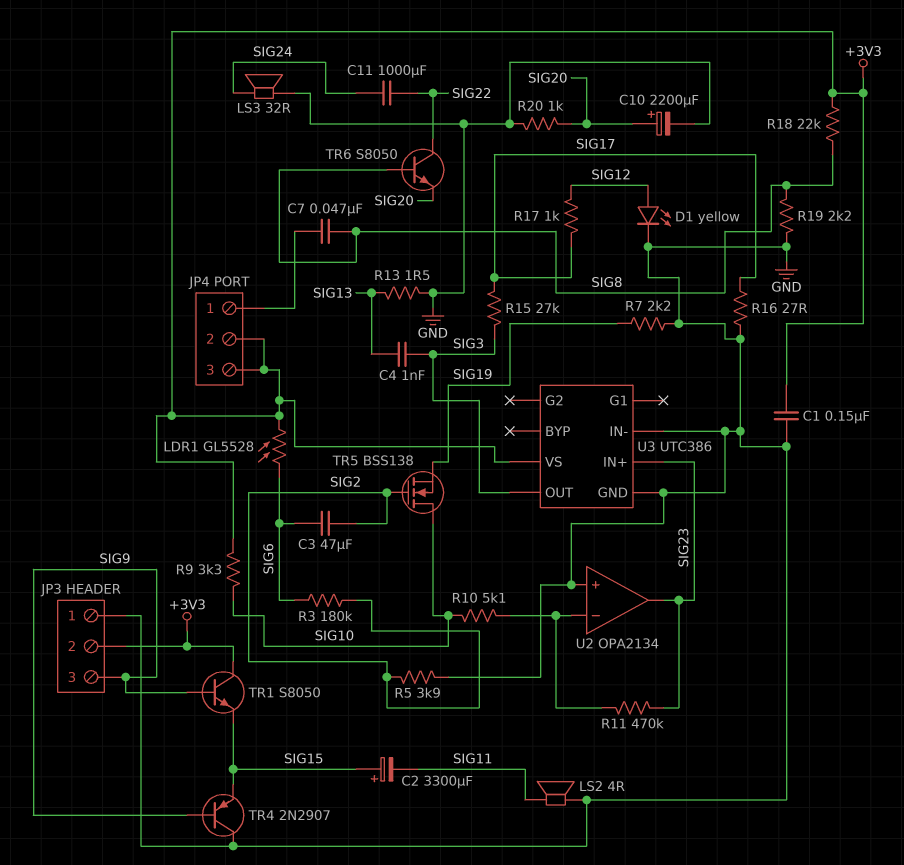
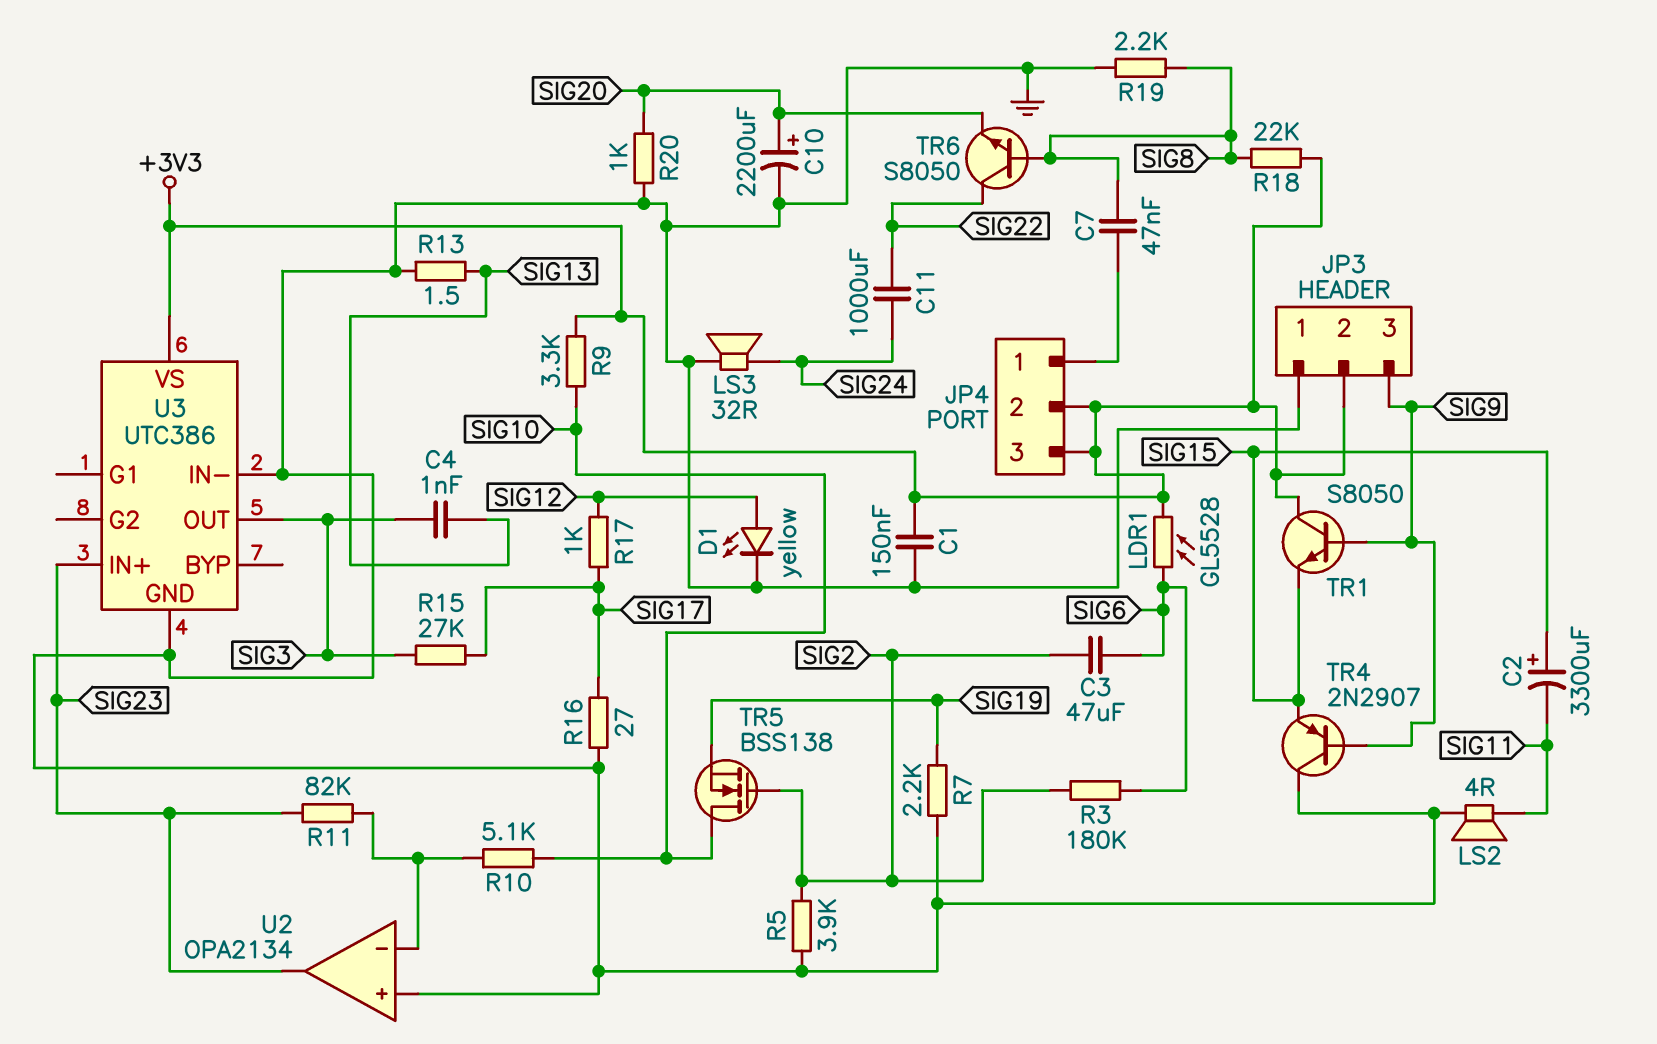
R11: 470k (SIG23, U2/in-) -> 82k (SIG23, U2/in-)

